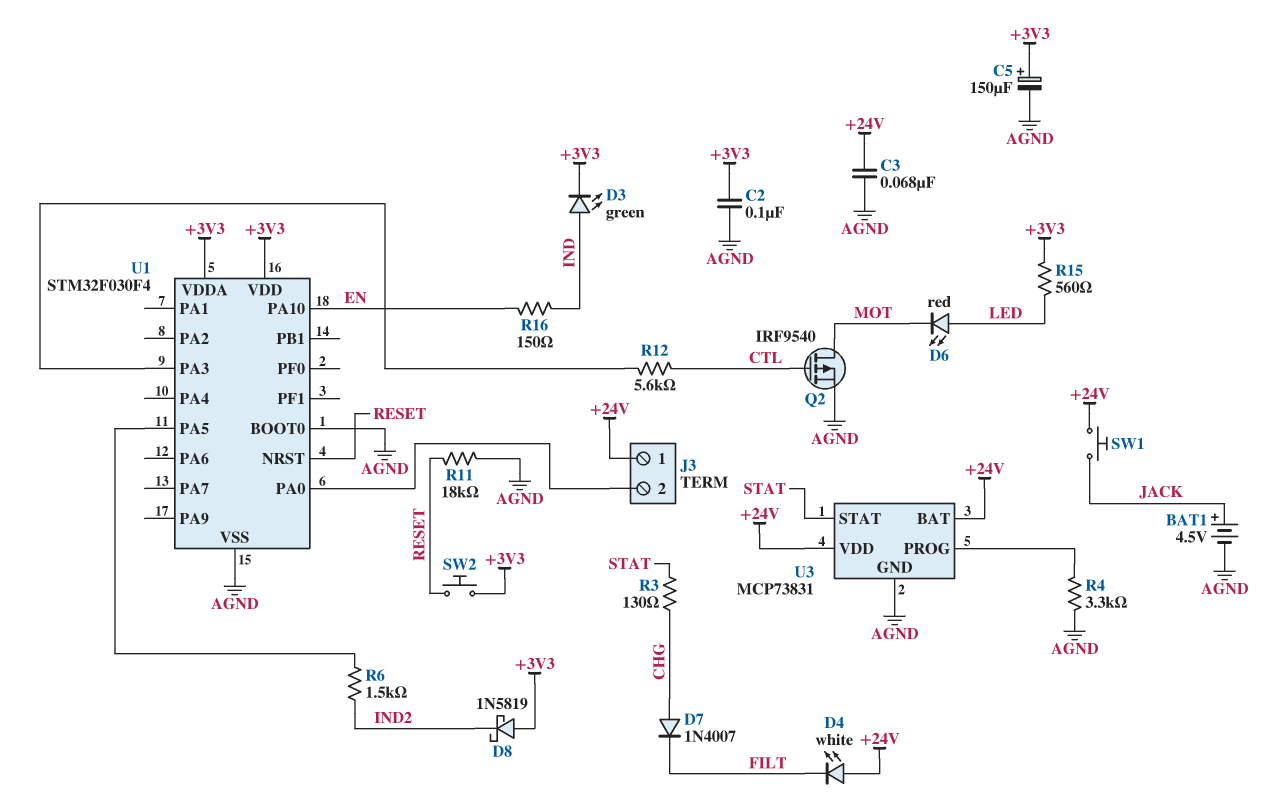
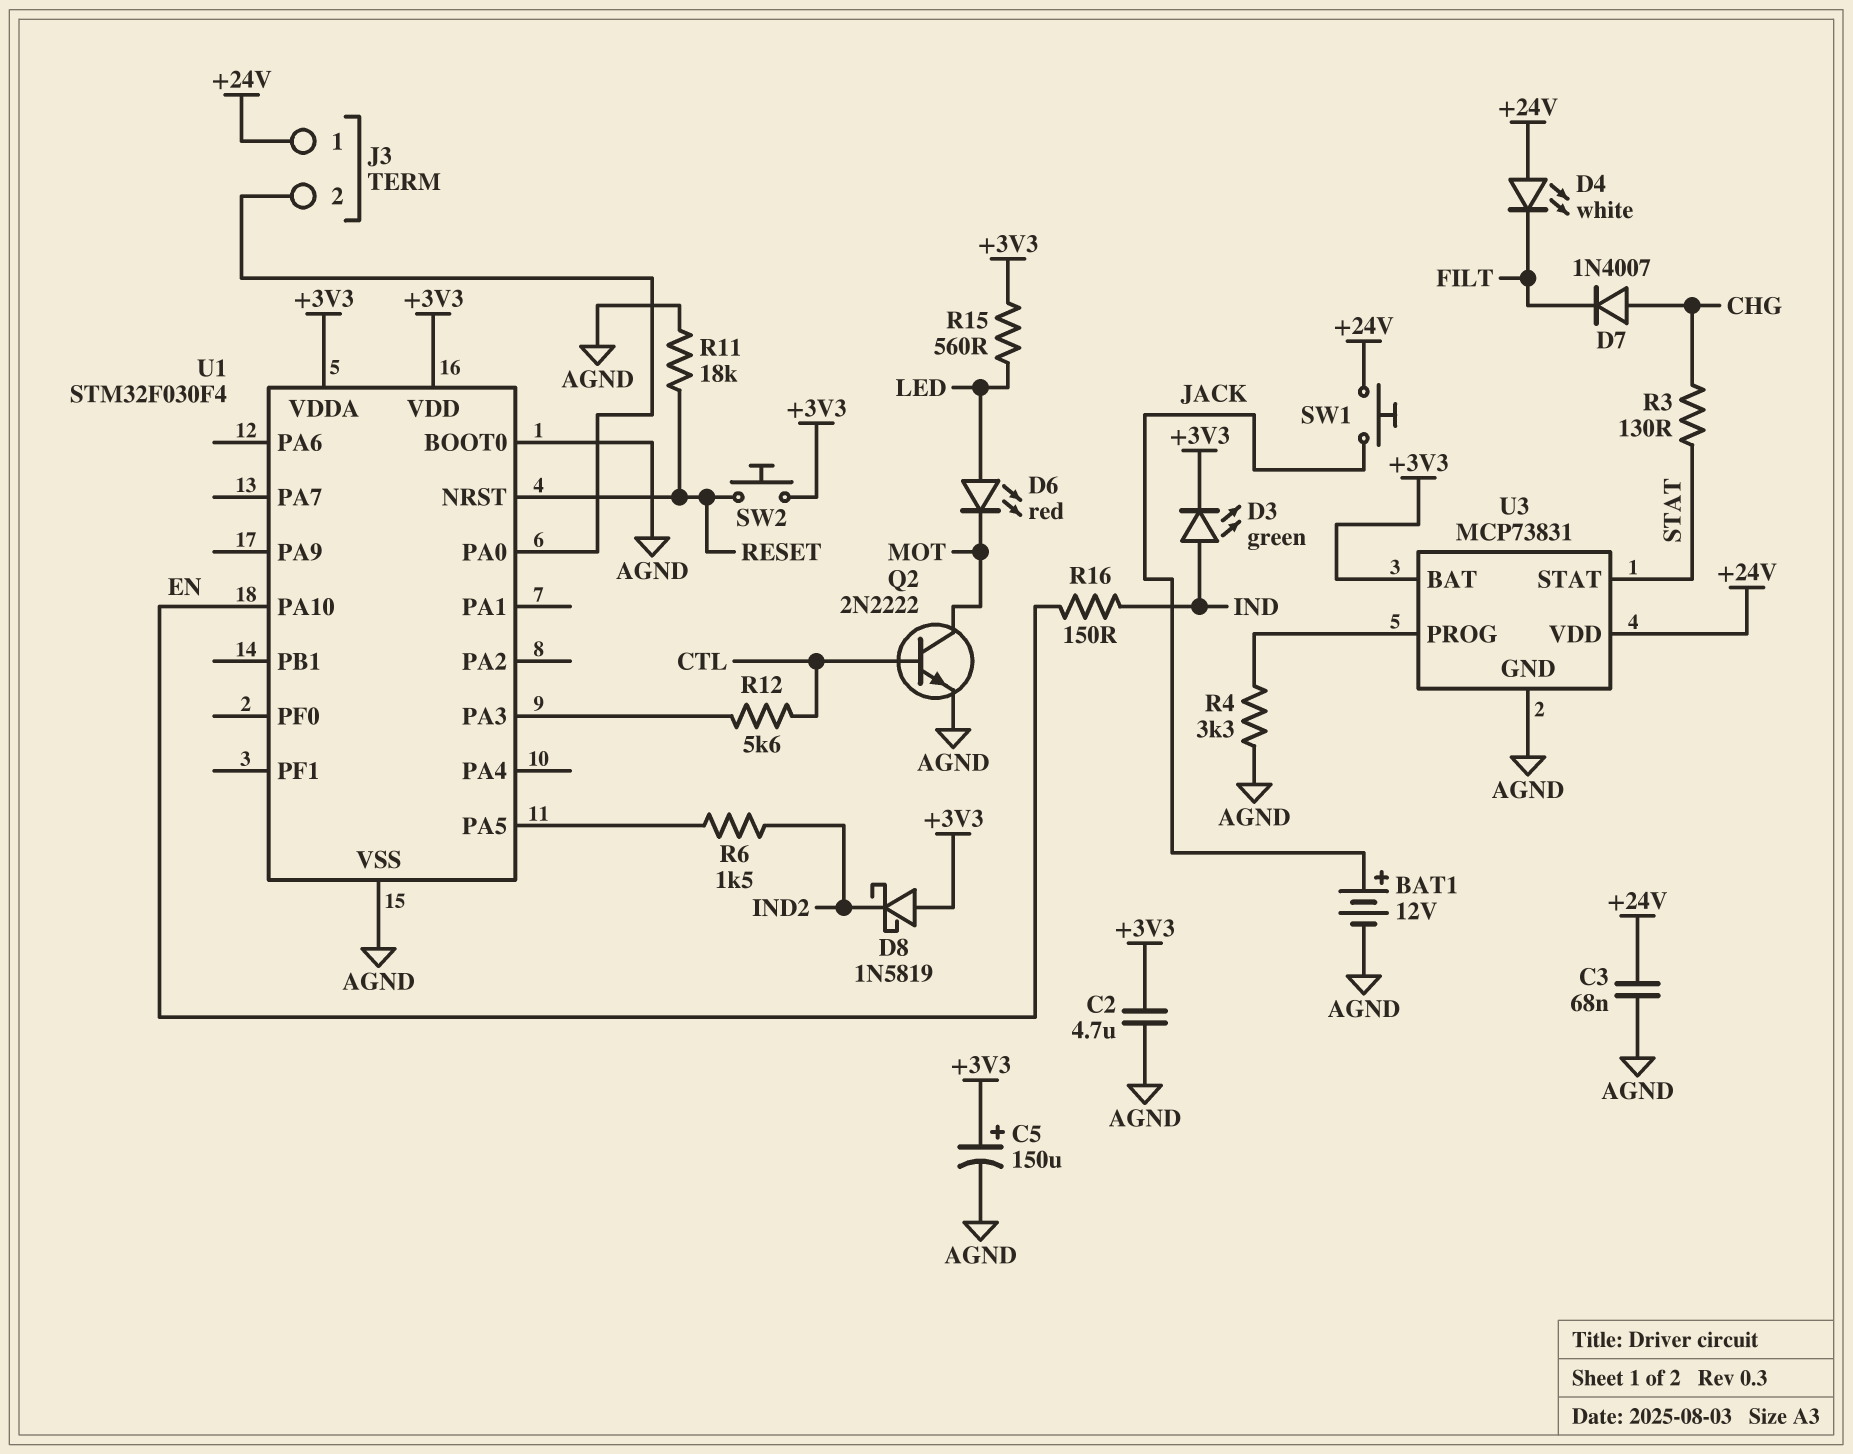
BAT1: 4.5V (plus JACK, minus AGND) -> 12V (plus JACK, minus AGND)
C2: 100nF (+3V3, AGND) -> 4.7uF (+3V3, AGND)
Q2: PMOS IRF9540 (G CTL, D MOT, S AGND) -> NPN 2N2222 (B CTL, C MOT, E AGND)
U3 pin BAT: +24V -> +3V3

